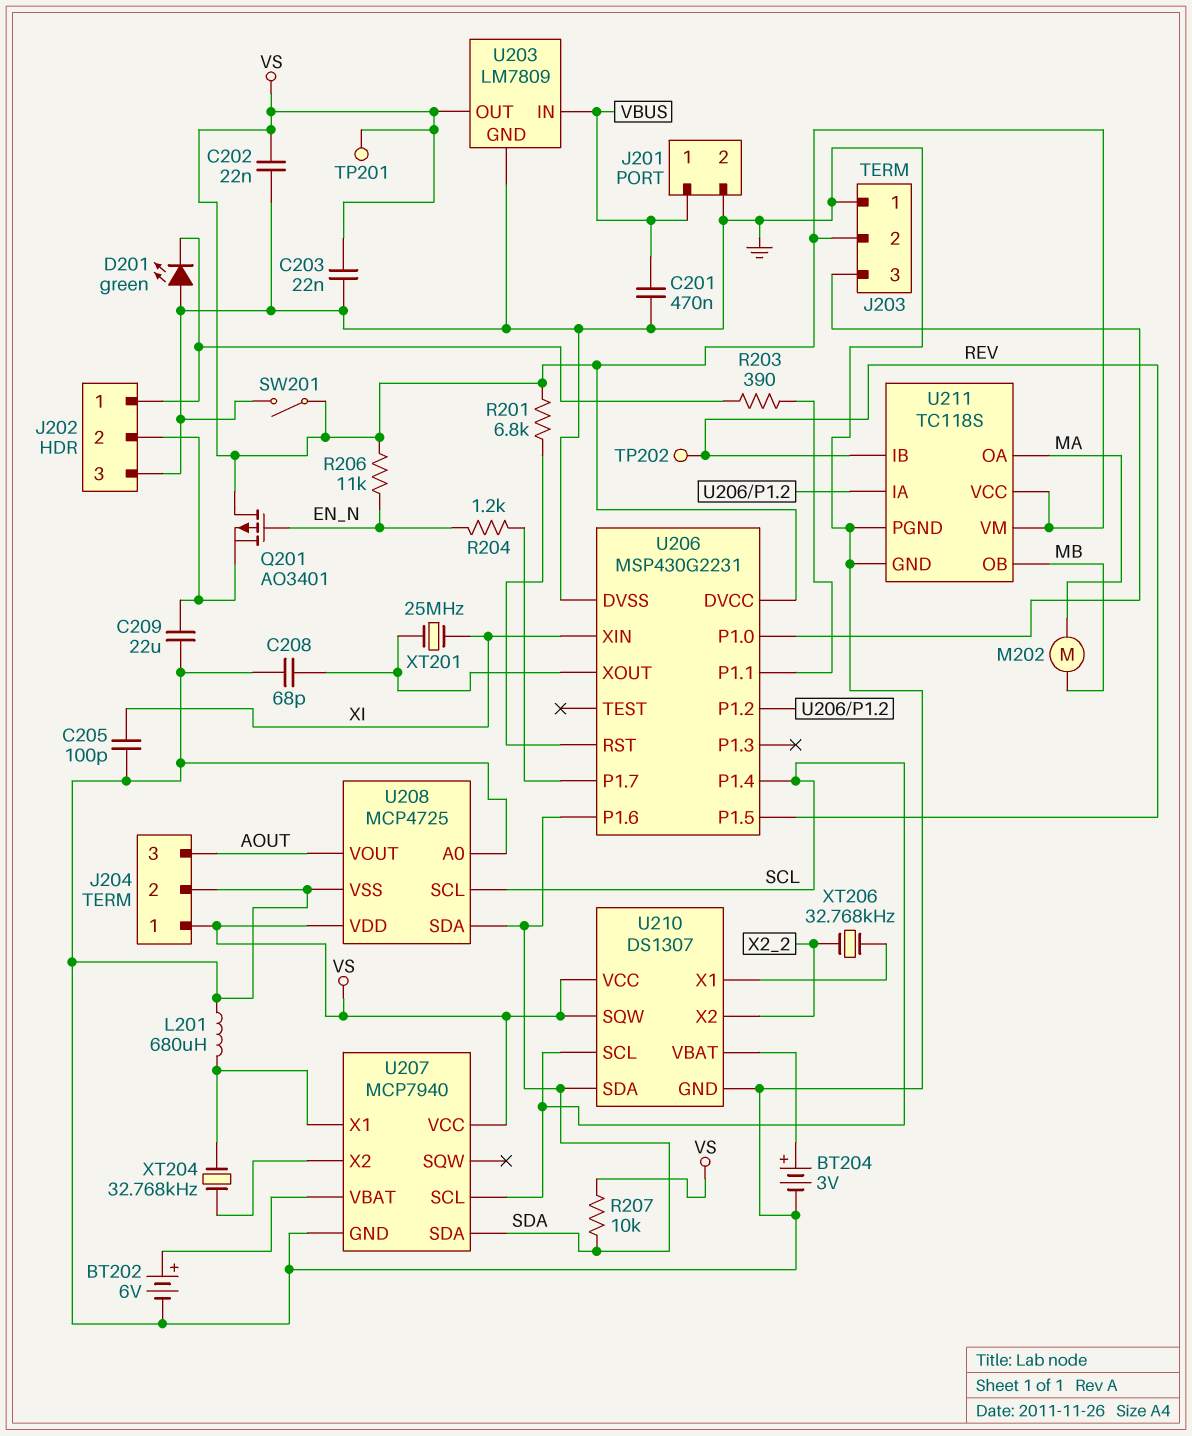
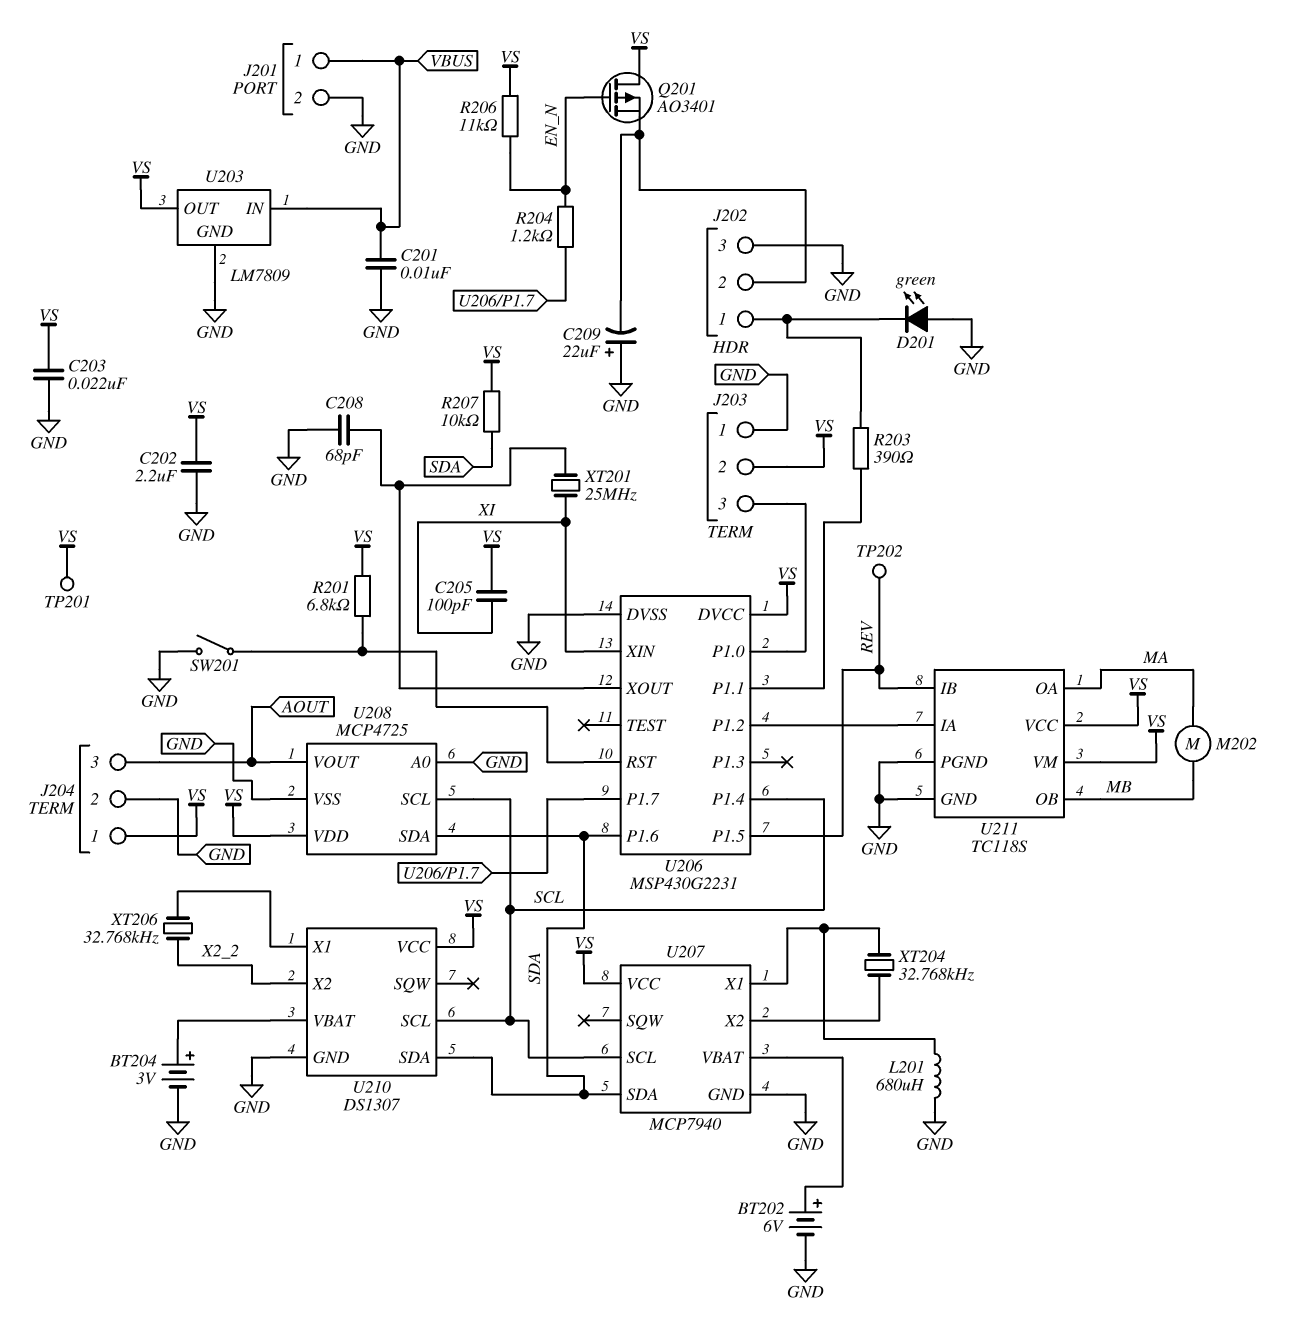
C201: 470nF (GND, VBUS) -> 10nF (GND, VBUS)
C202: 22nF (GND, VS) -> 2.2uF (GND, VS)
C205: 100pF (GND, XI) -> 100pF (VS, XI)
C209: 22uF (GND, J202/2) -> 22uF (plus GND, minus J202/2)
SW201: switch (GND, VS) -> switch (GND, U206/RST)
U210 pin SQW: VS -> none

